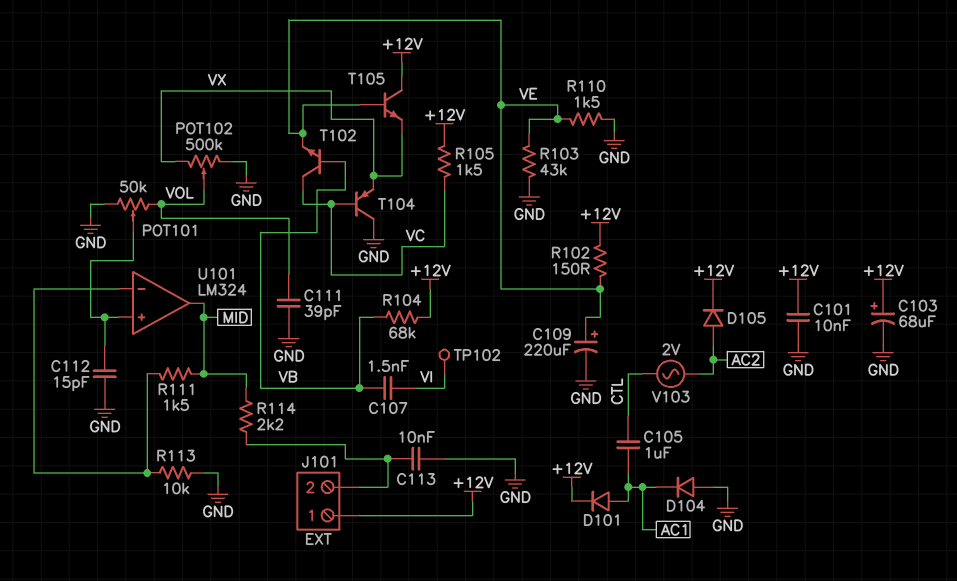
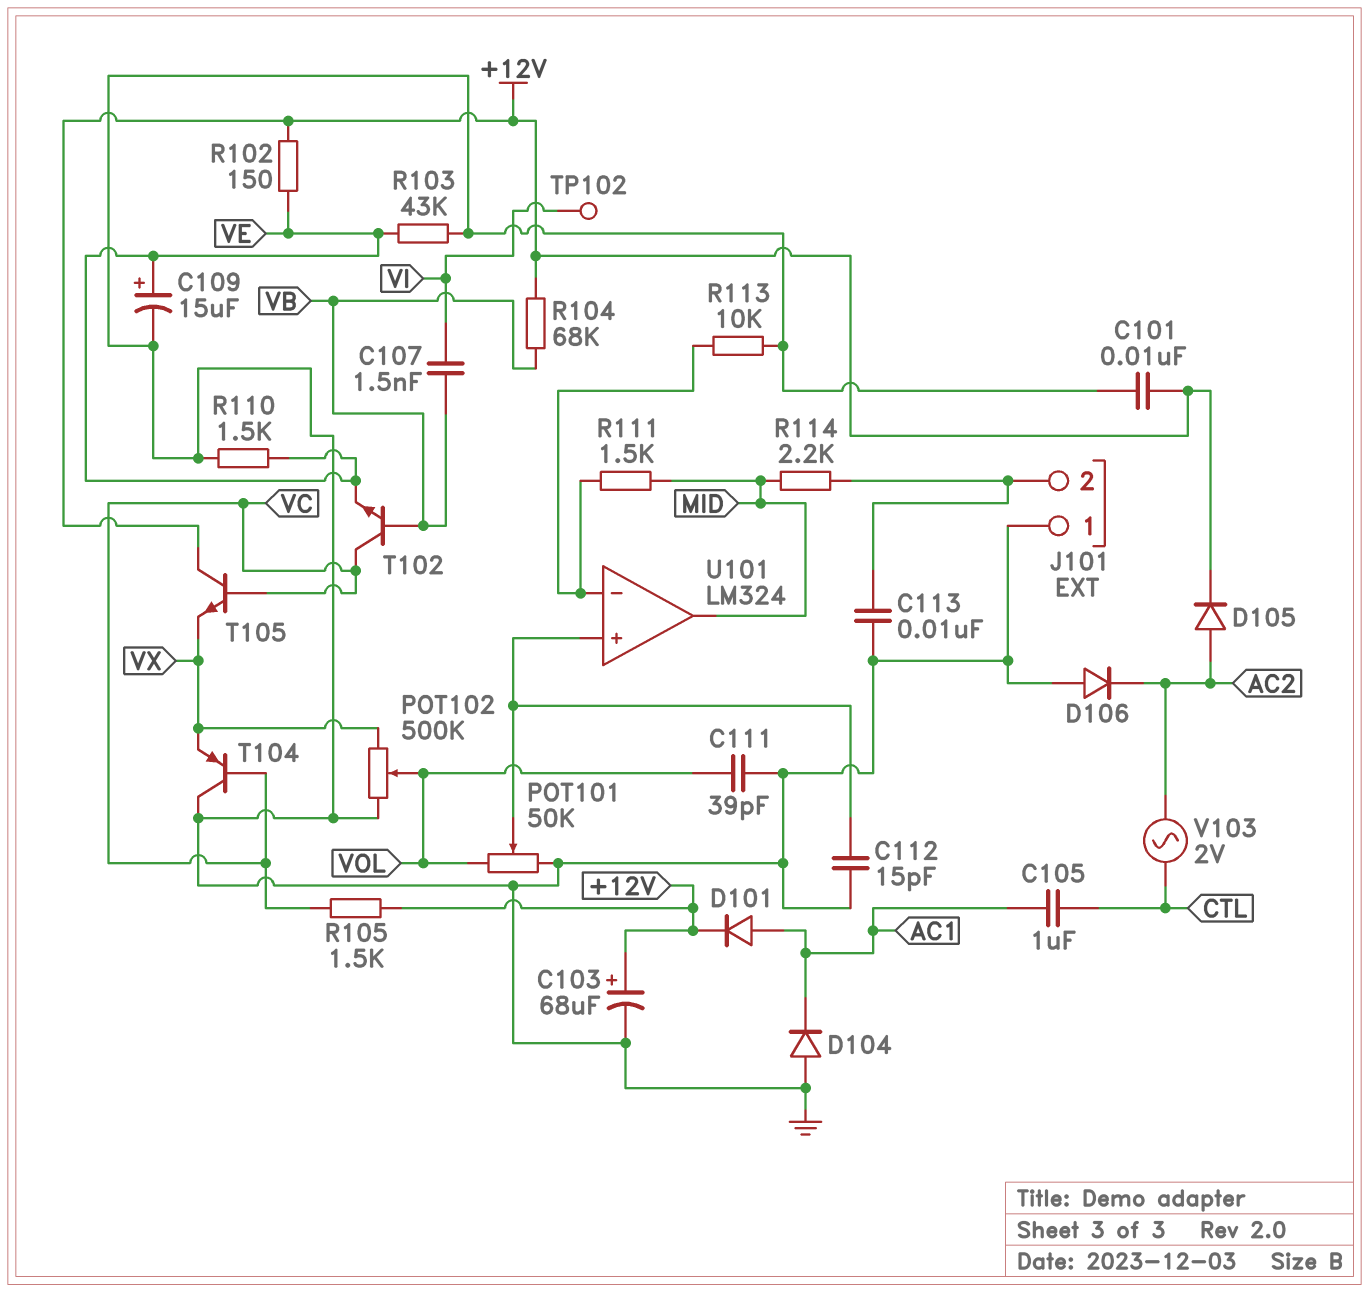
C109: 220uF (plus VE, minus GND) -> 15uF (plus VE, minus GND)
D106: none -> diode (A GND, K AC2)
J101 pin 1: +12V -> GND
T105: NPN (B VE, C +12V, E VX) -> NPN (B VC, C +12V, E VX)

